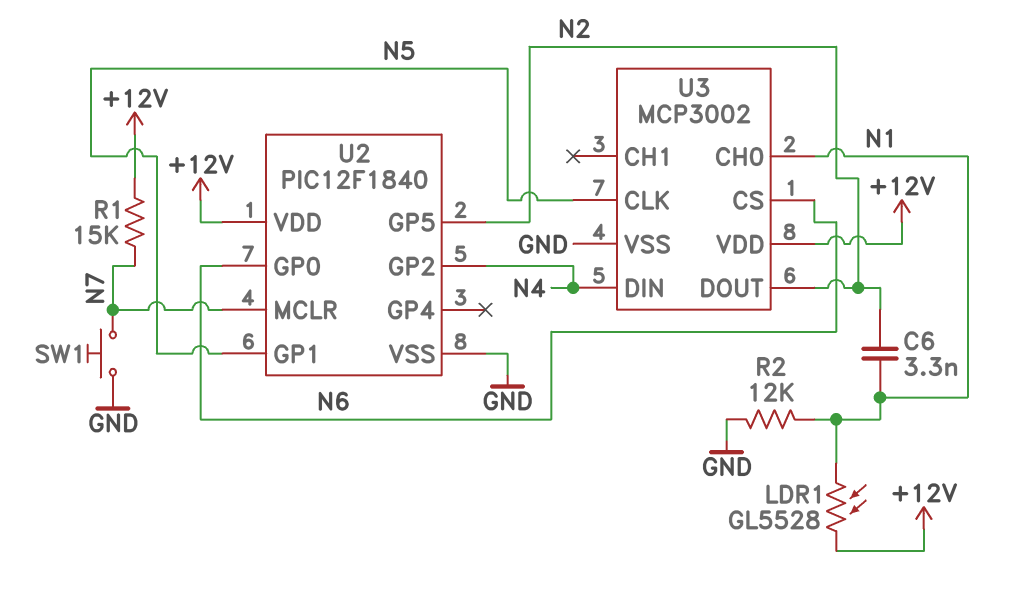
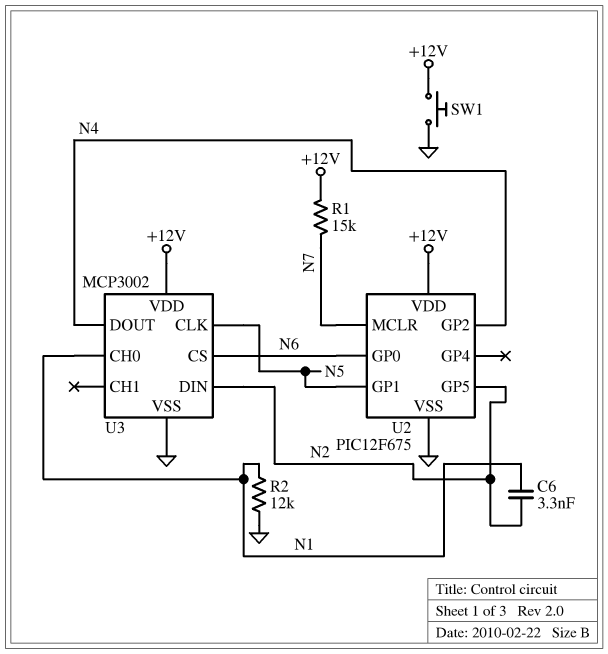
LDR1: GL5528 (+12V, N1) -> none
SW1: button (GND, N7) -> button (+12V, GND)
U2: PIC12F1840 -> PIC12F675
U3 pin DIN: N4 -> N2
U3 pin DOUT: N2 -> N4

